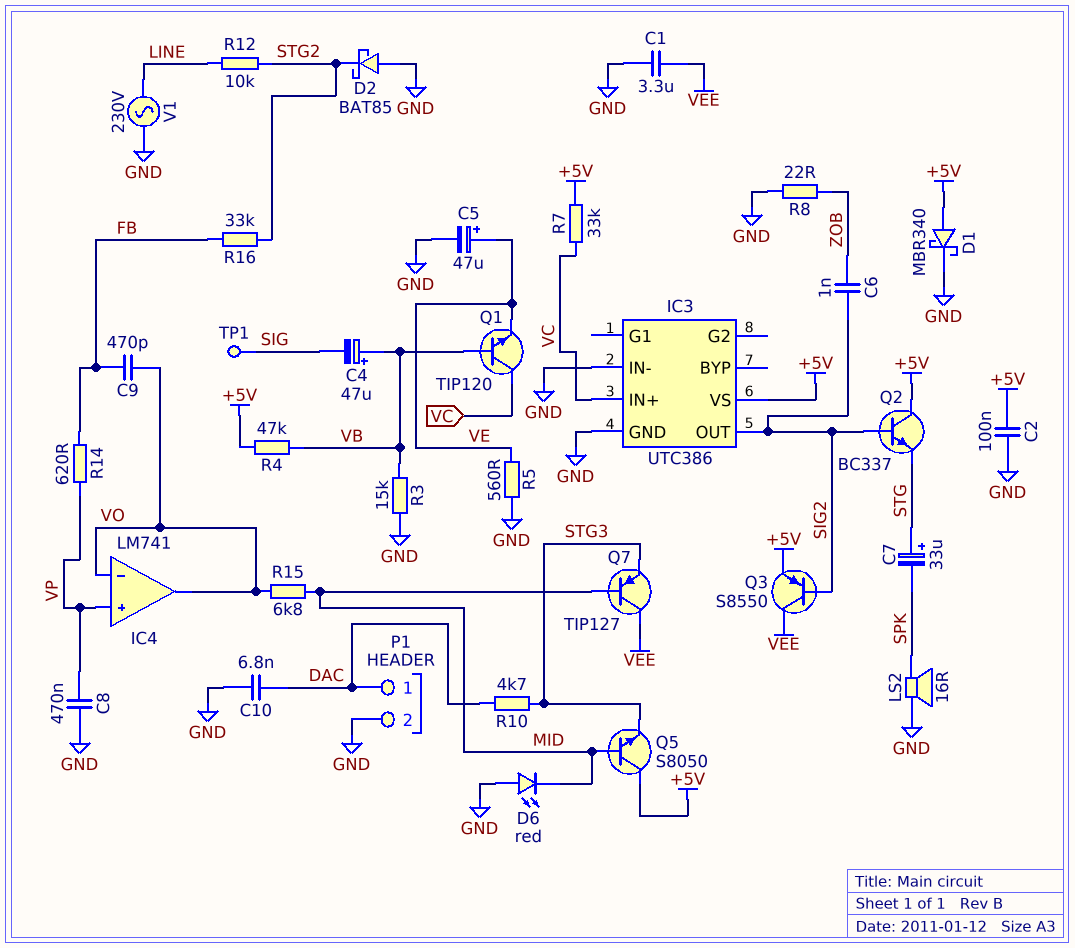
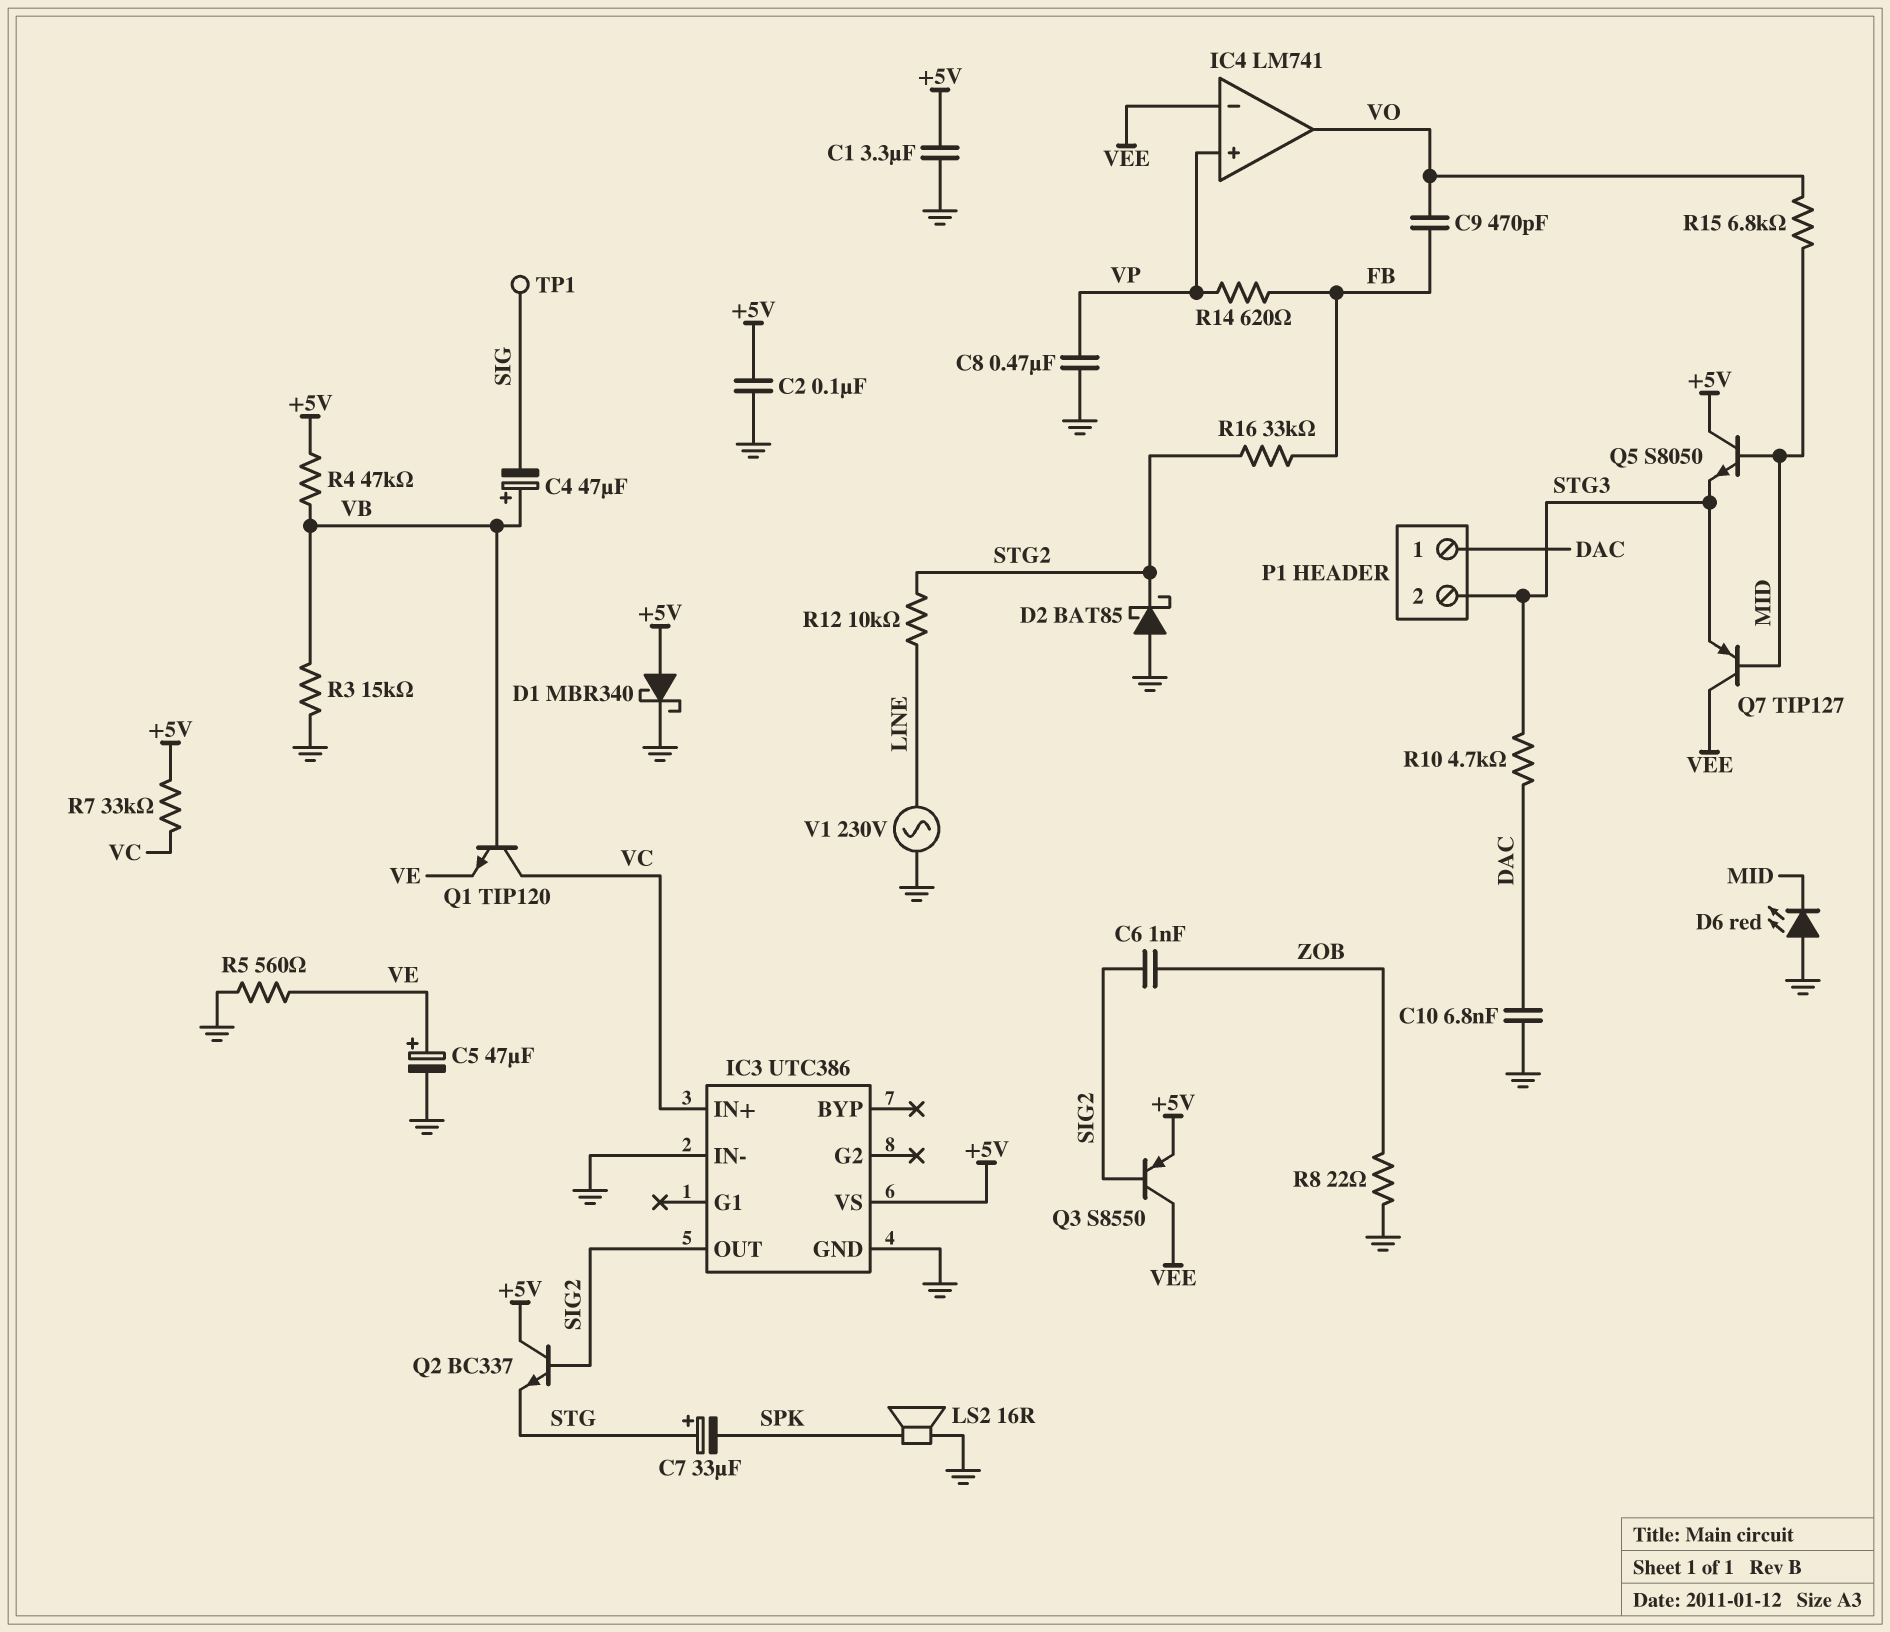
C1: 3.3uF (GND, VEE) -> 3.3uF (+5V, GND)
IC4 pin in-: VO -> VEE
P1 pin 2: GND -> STG3

